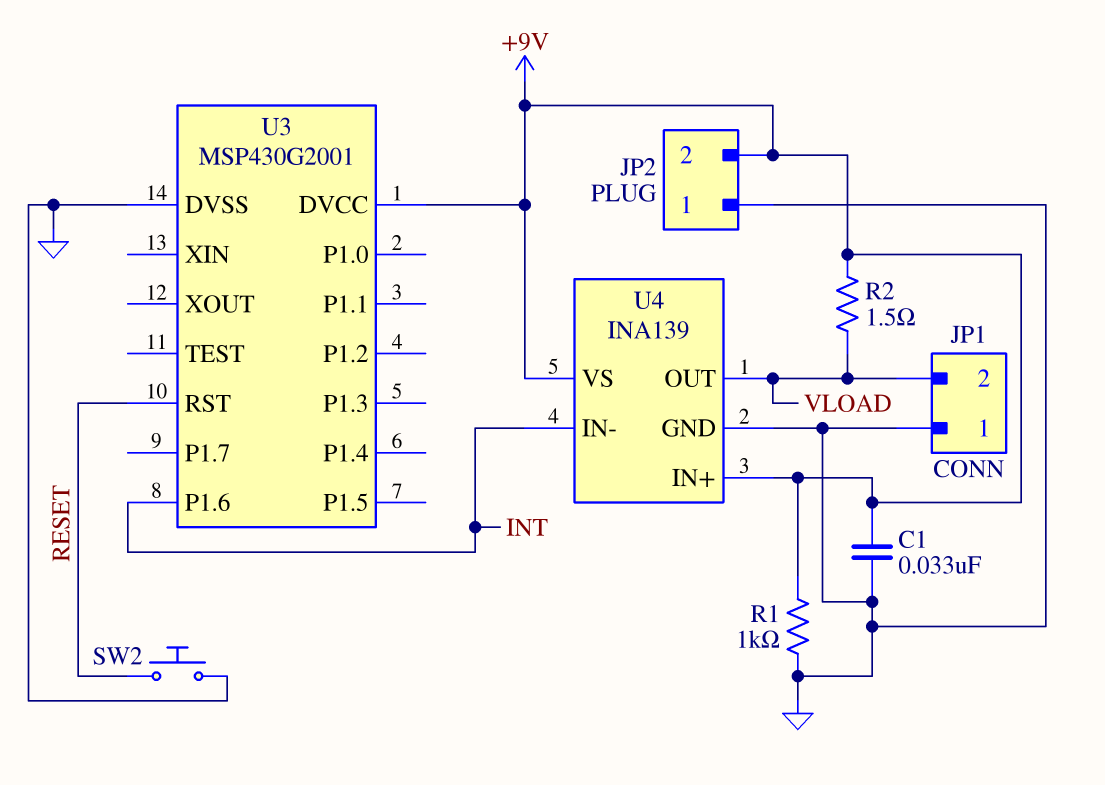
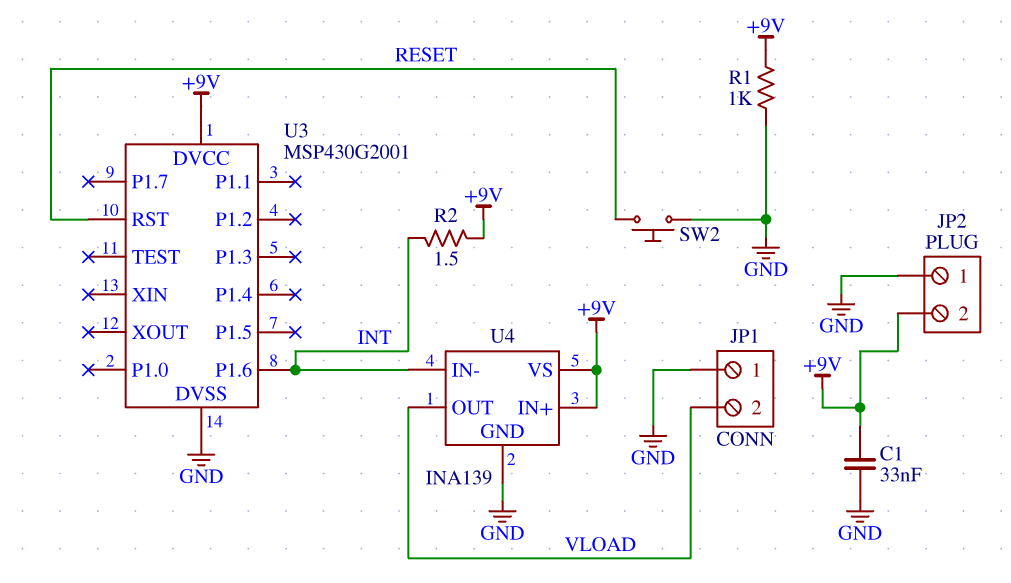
R2: 1.5 (+9V, VLOAD) -> 1.5 (+9V, INT)

